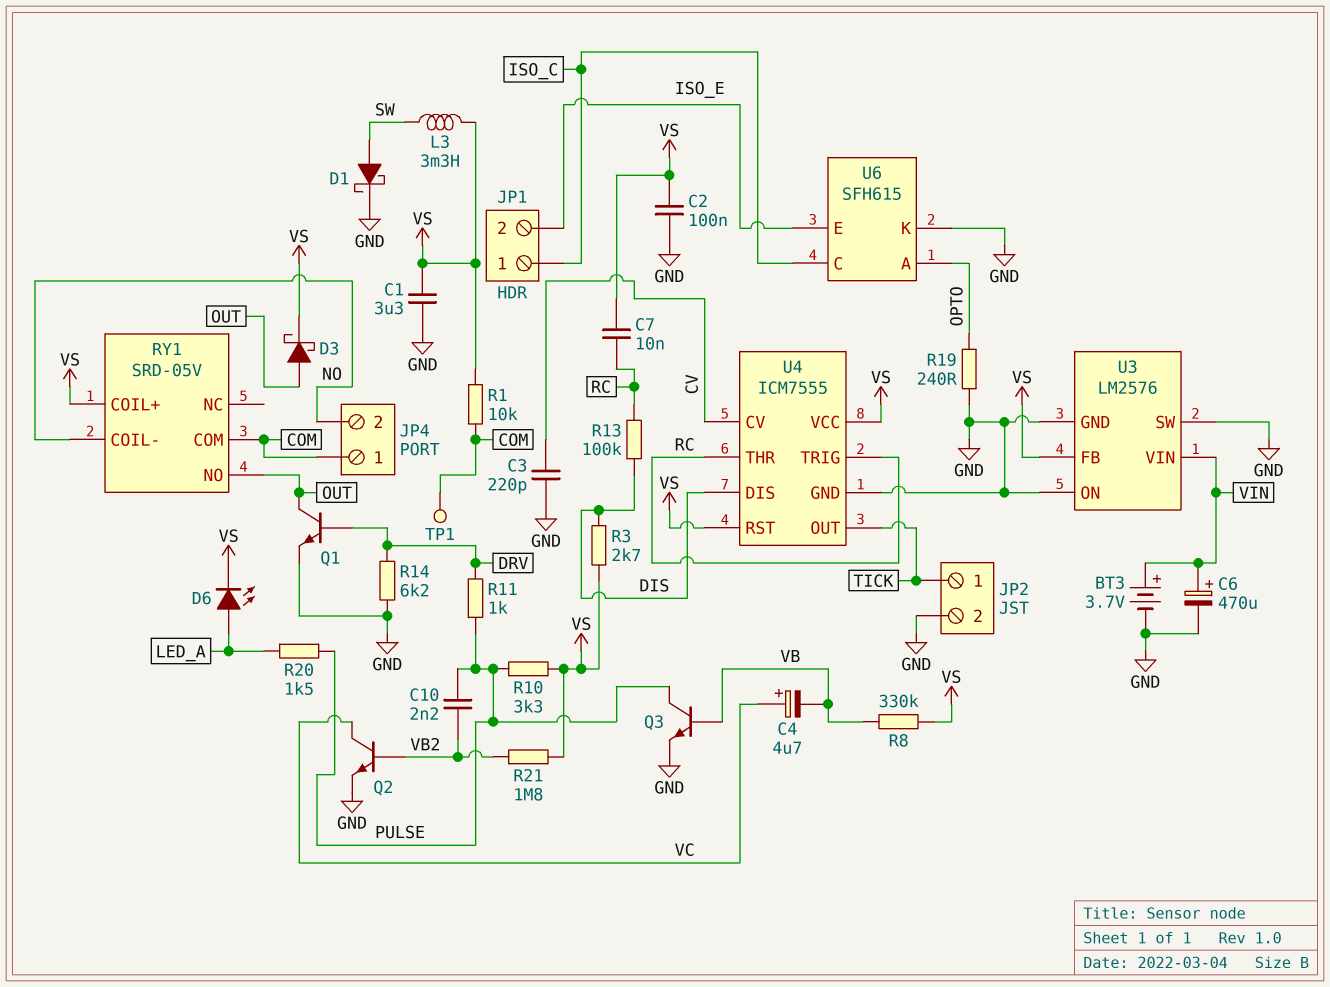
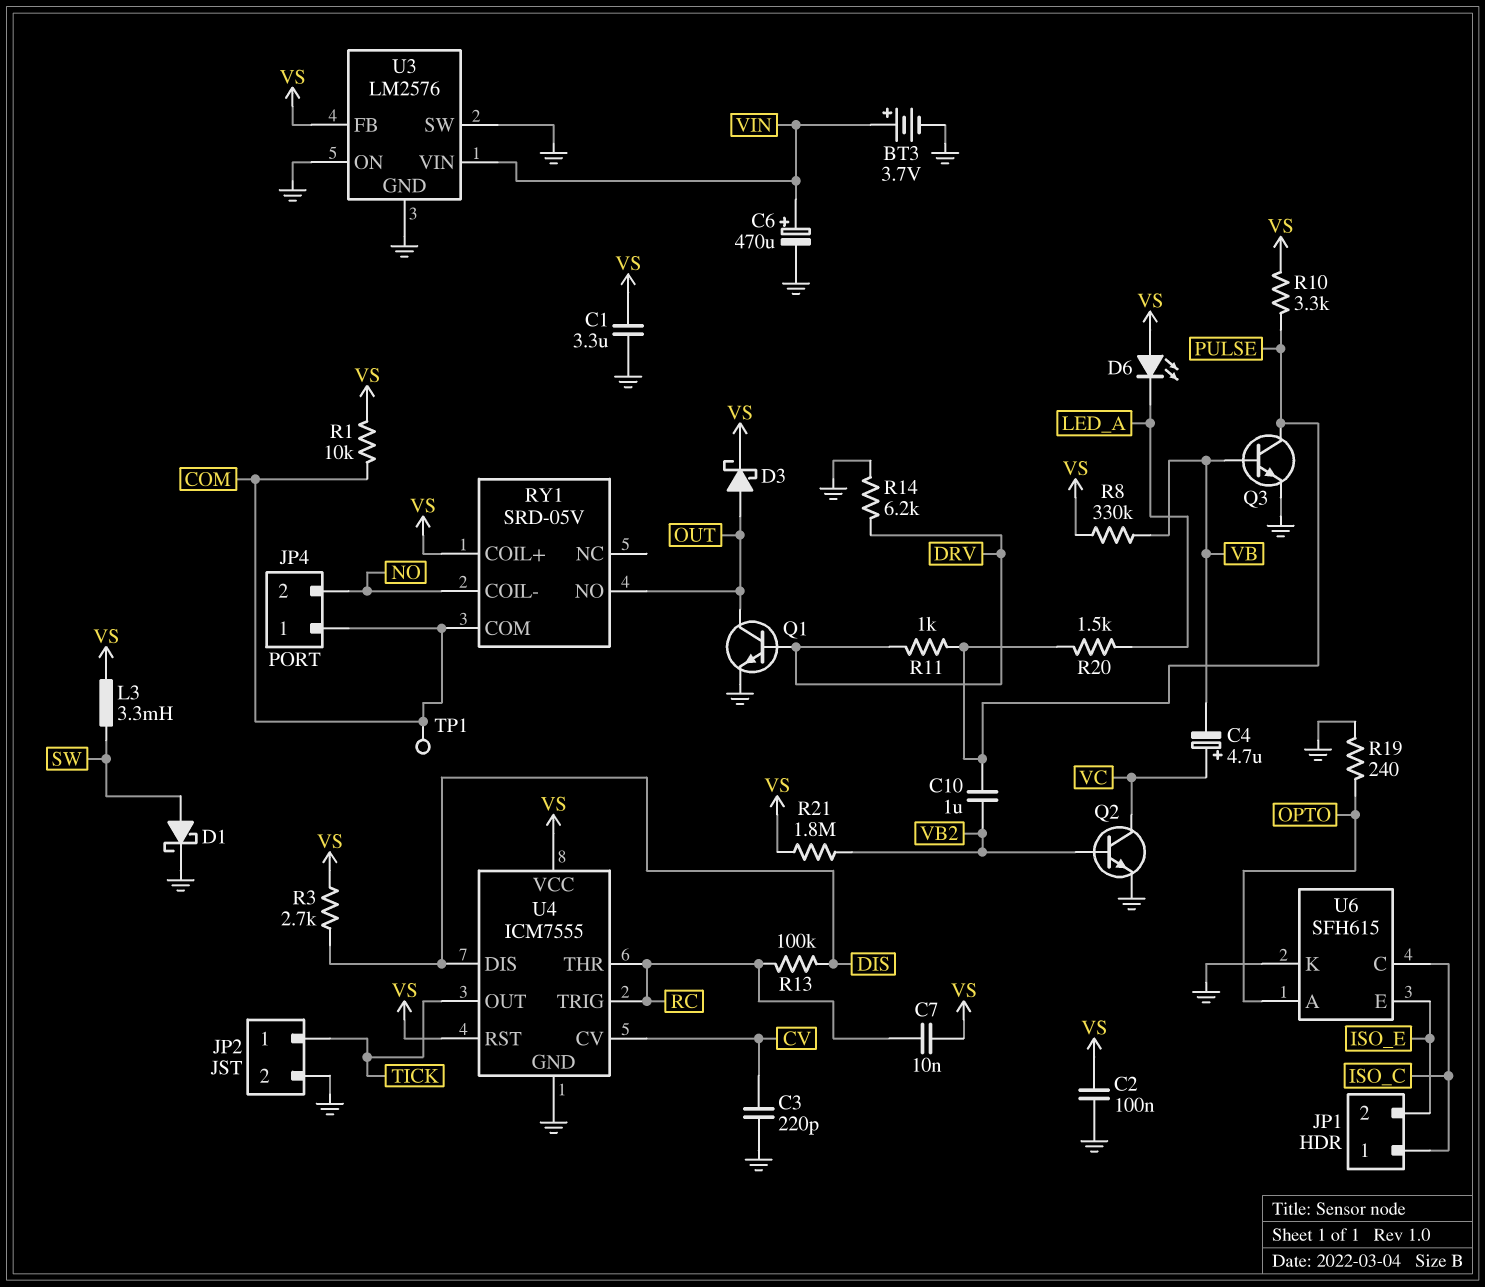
C10: 2.2nF (PULSE, VB2) -> 1uF (PULSE, VB2)
D6: LED (A LED_A, K VS) -> LED (A VS, K LED_A)

